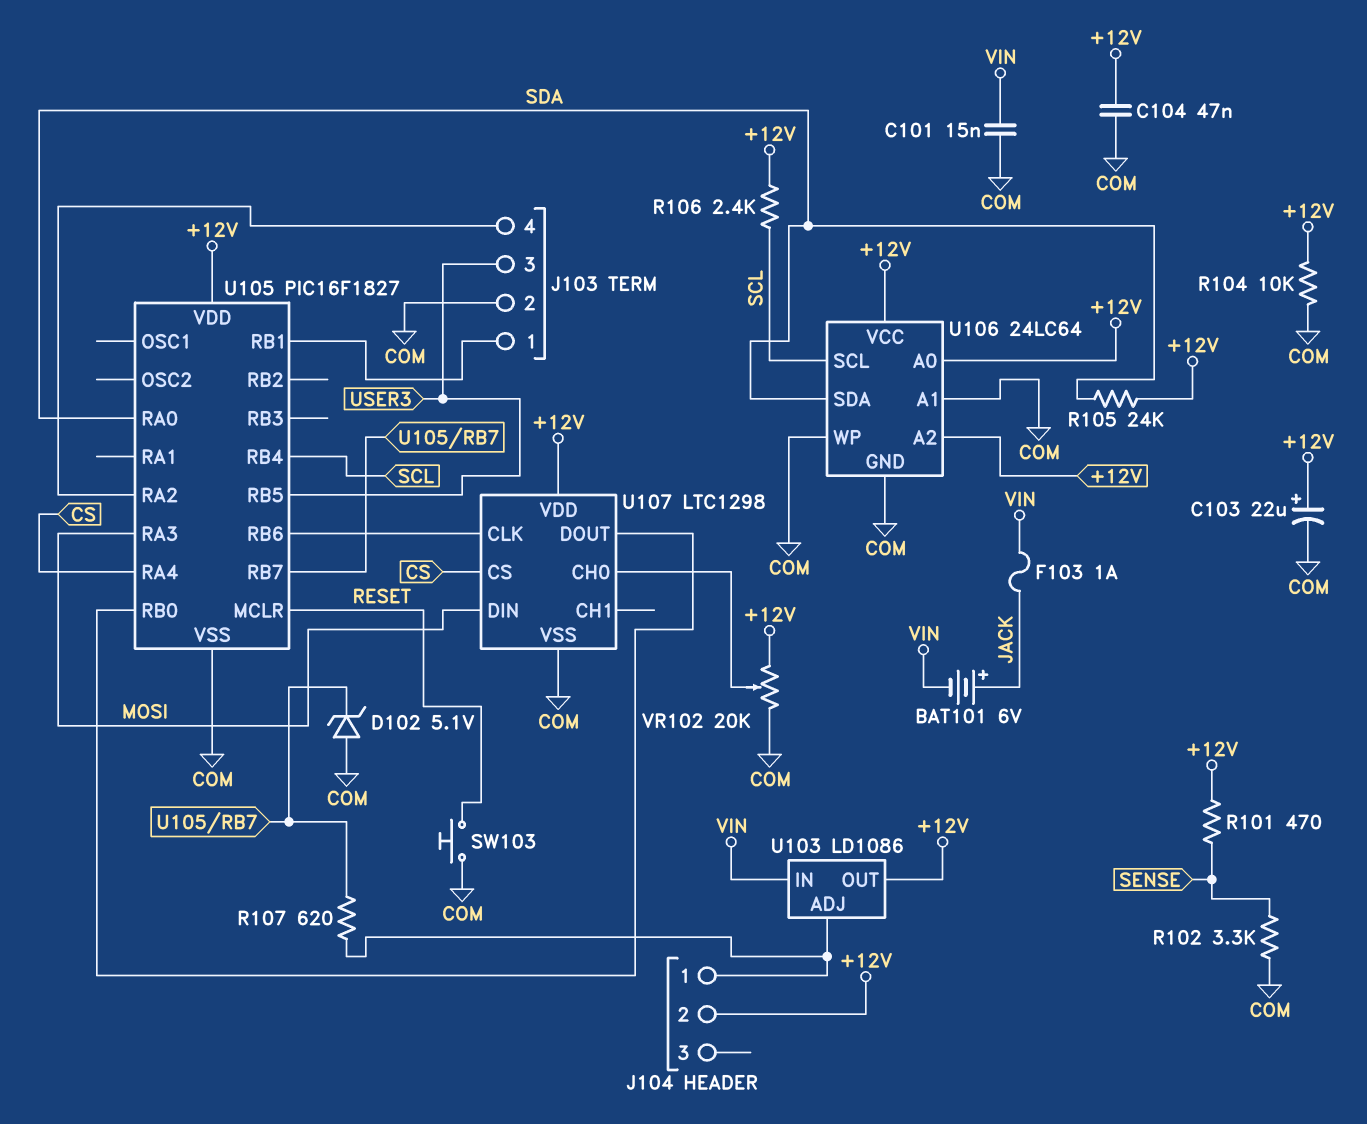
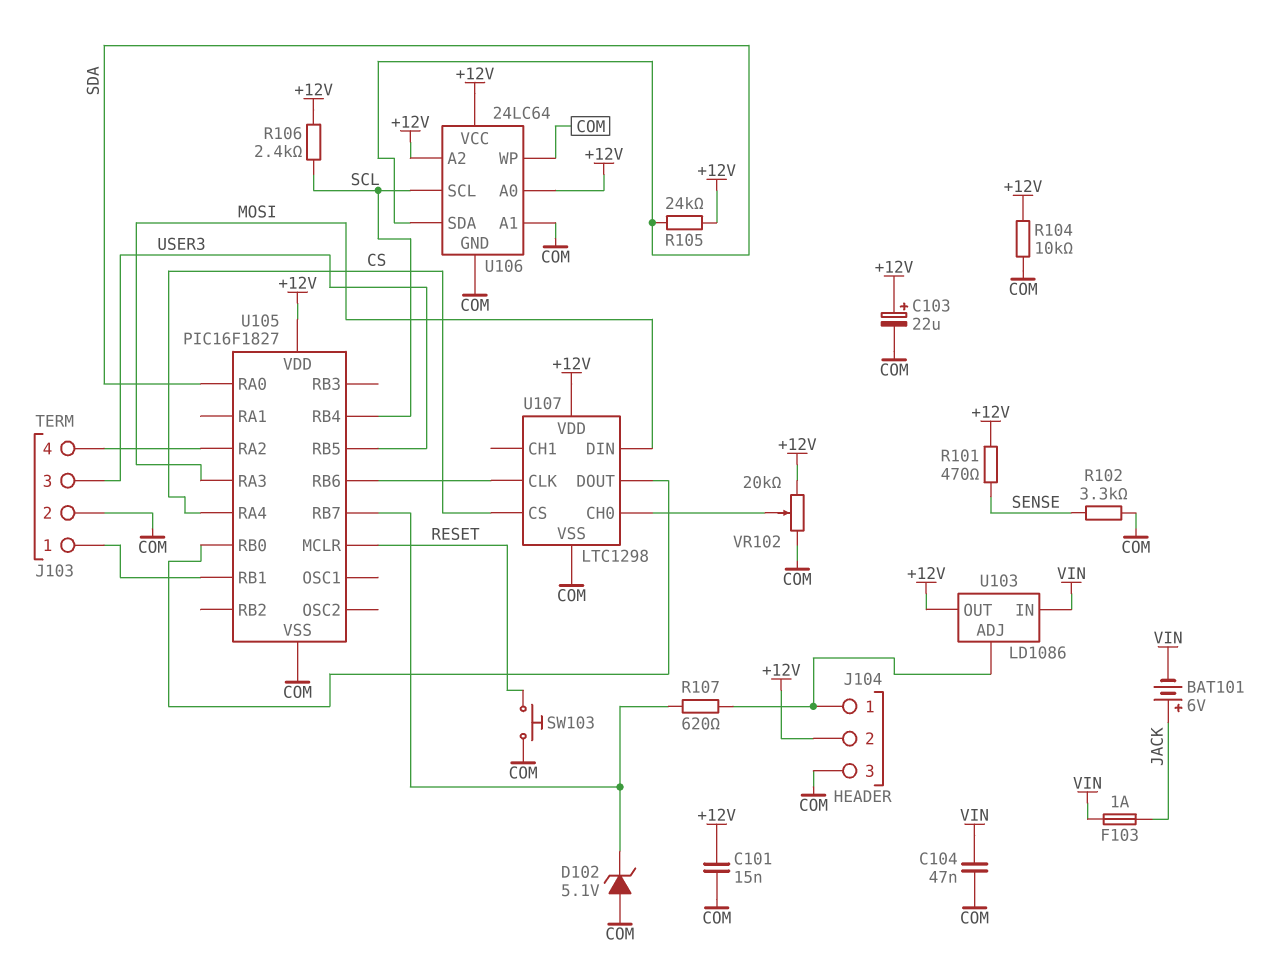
C101: 15nF (COM, VIN) -> 15nF (+12V, COM)
C104: 47nF (+12V, COM) -> 47nF (COM, VIN)
J104 pin 3: none -> COM

